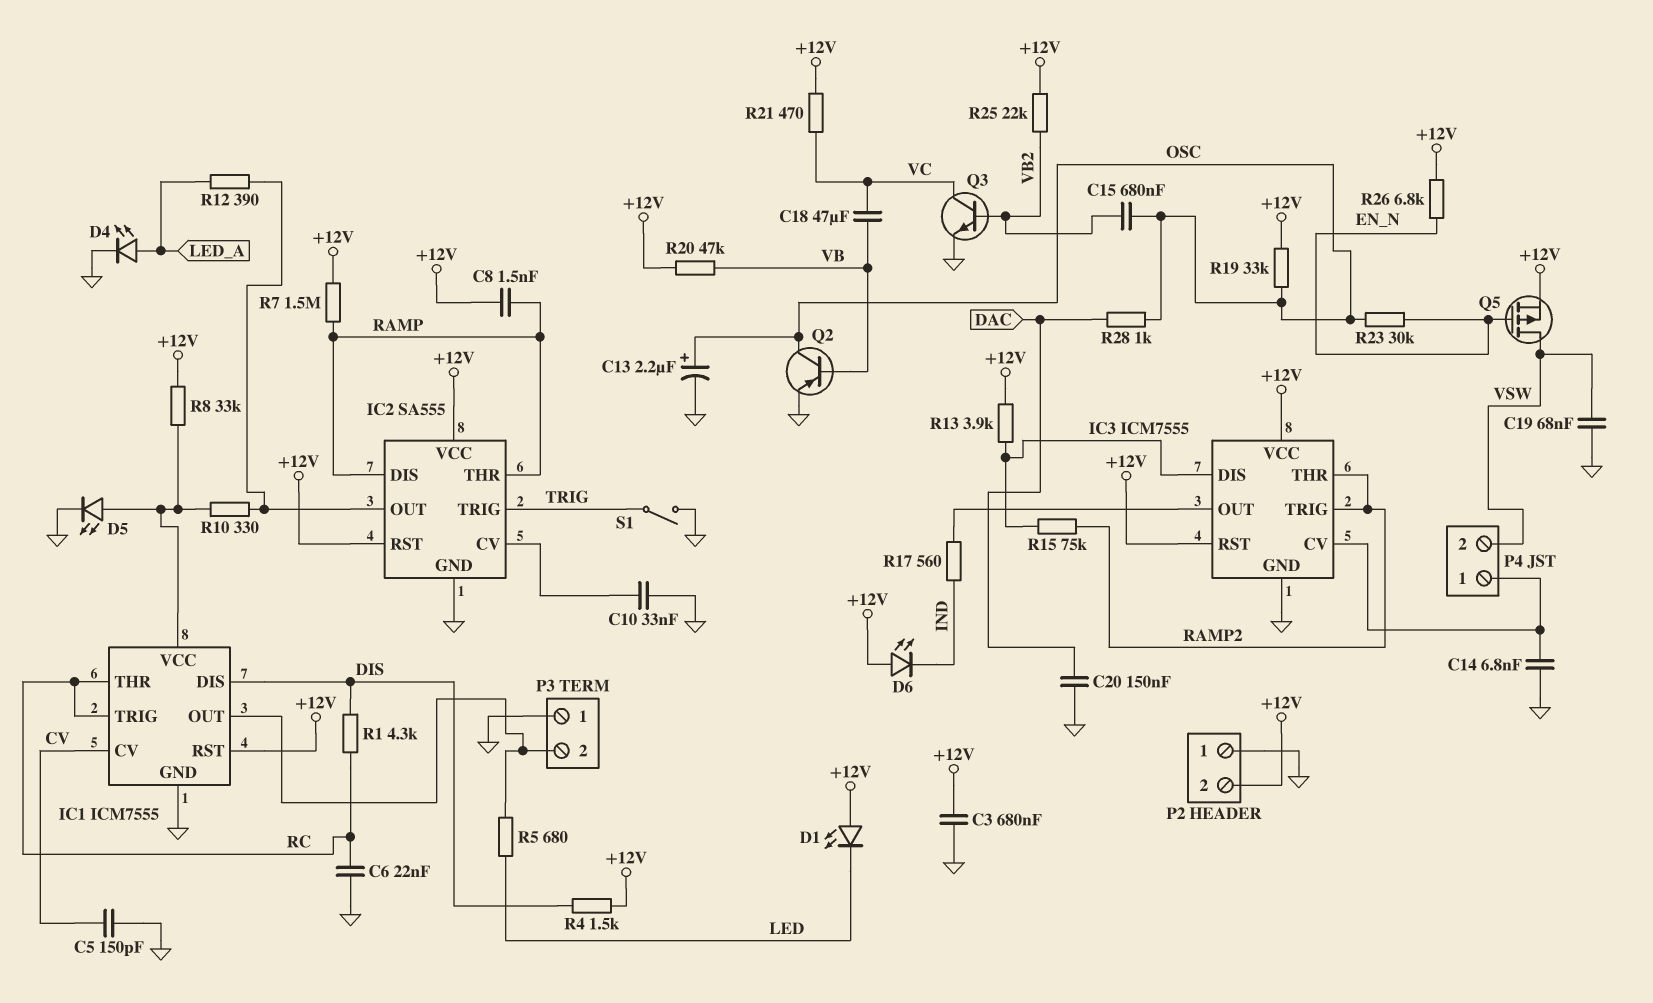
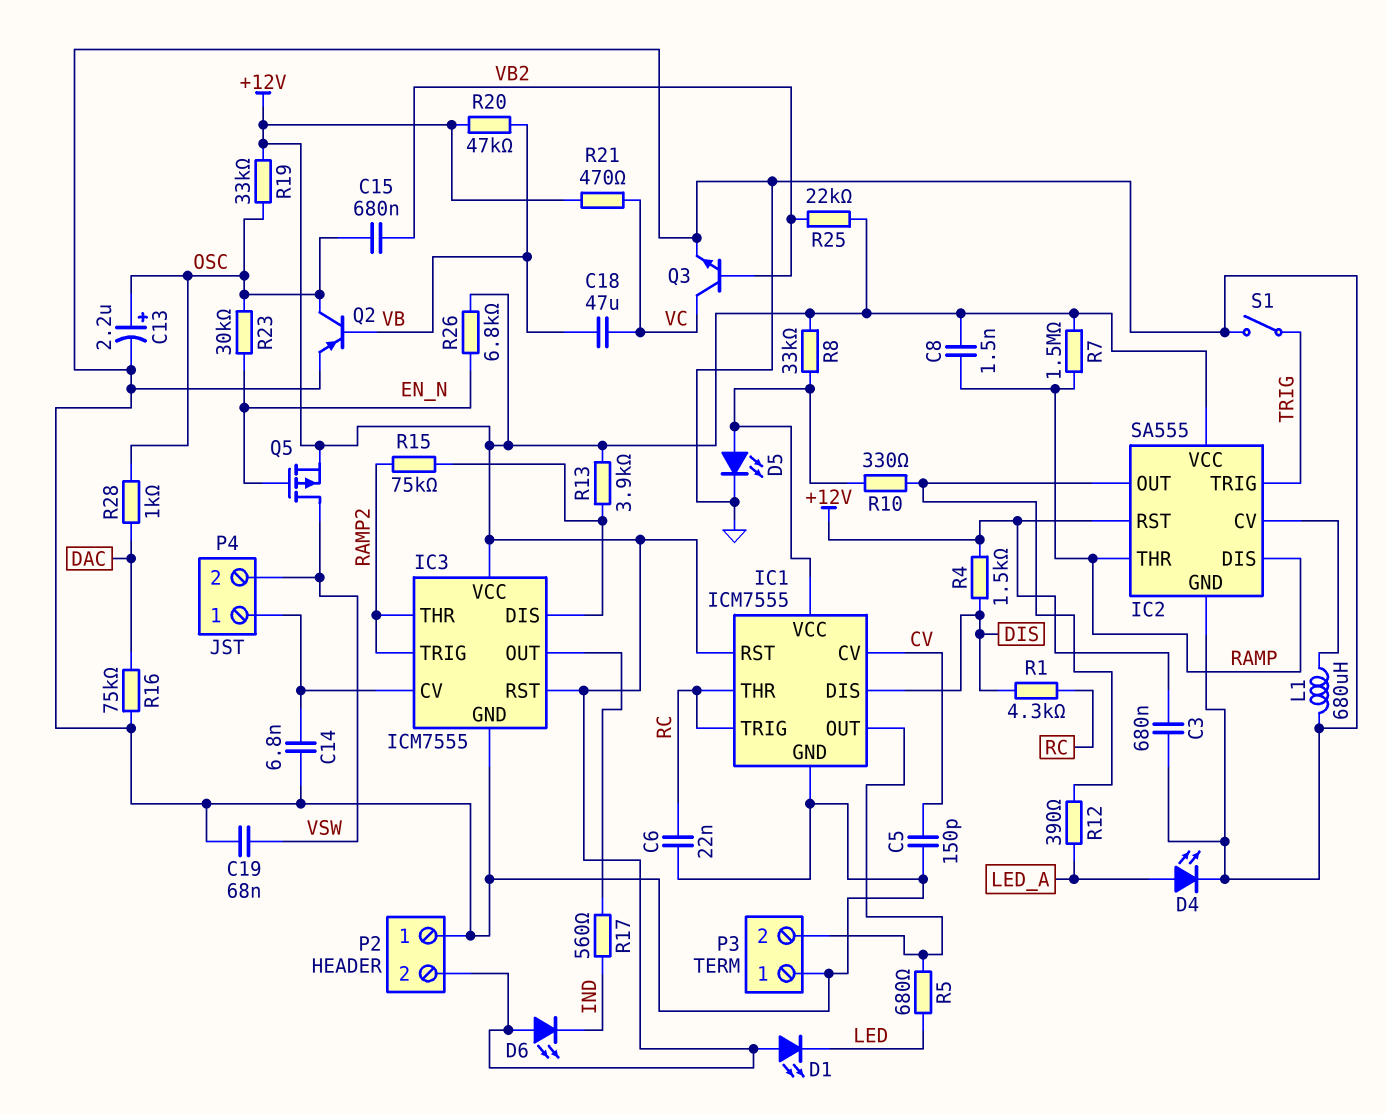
C10: 33nF (GND, IC2/CV) -> none
C20: 150nF (DAC, GND) -> none
L1: none -> 680uH (GND, IC2/CV)
R16: none -> 75k (DAC, GND)

